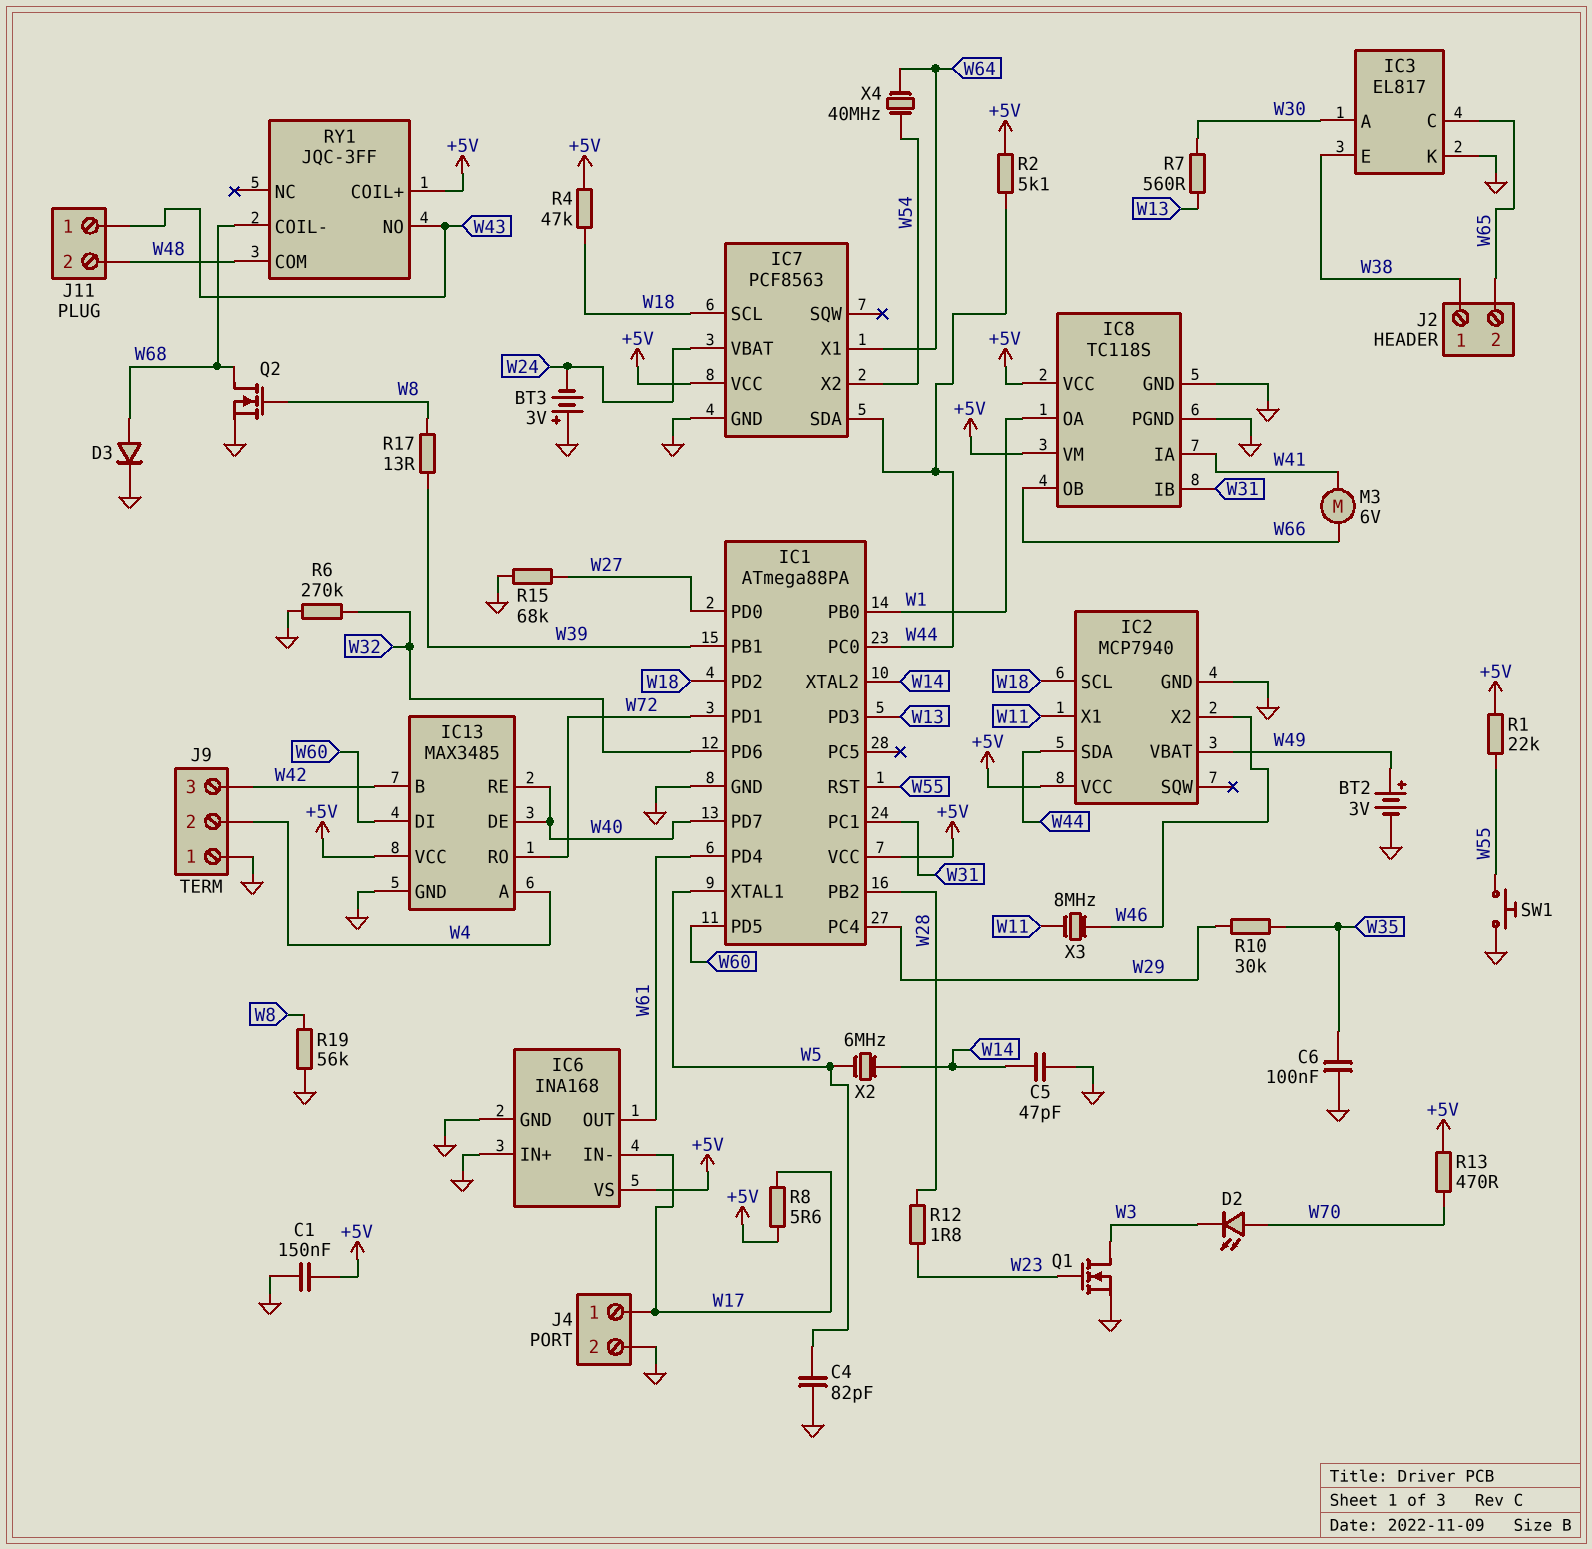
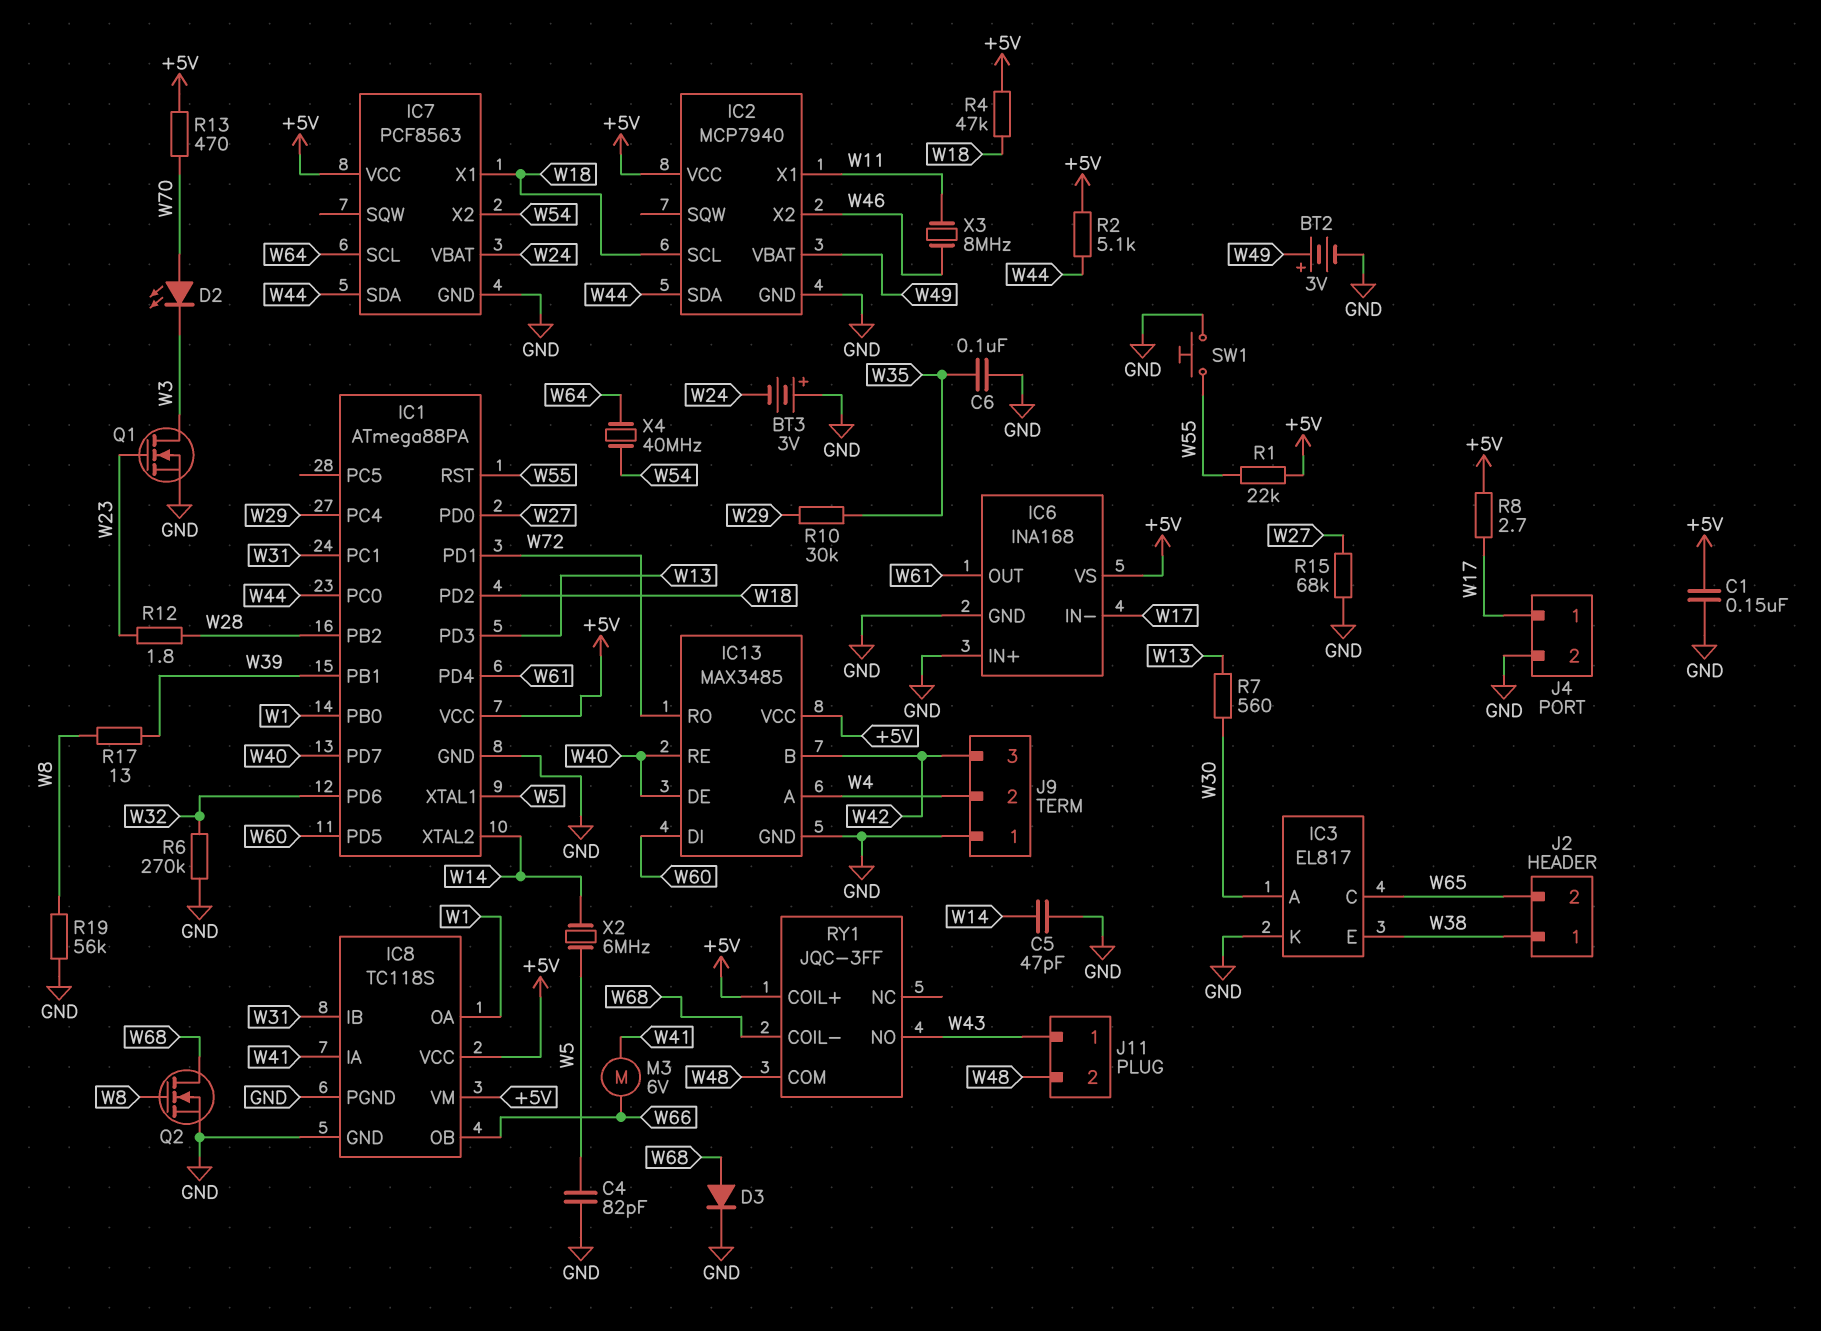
IC7 pin SCL: W18 -> W64
IC7 pin X1: W64 -> W18
R8: 5.6 (+5V, W17) -> 2.7 (+5V, W17)

